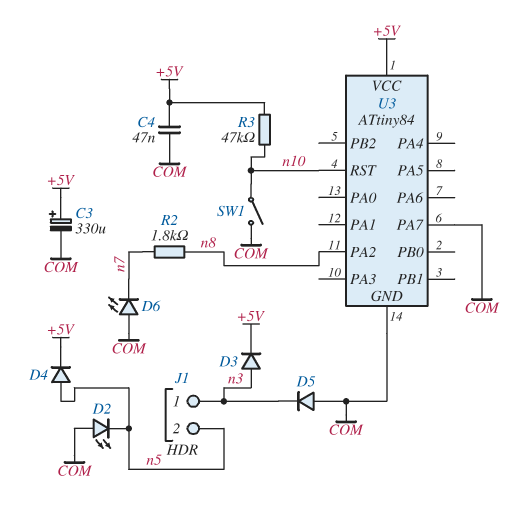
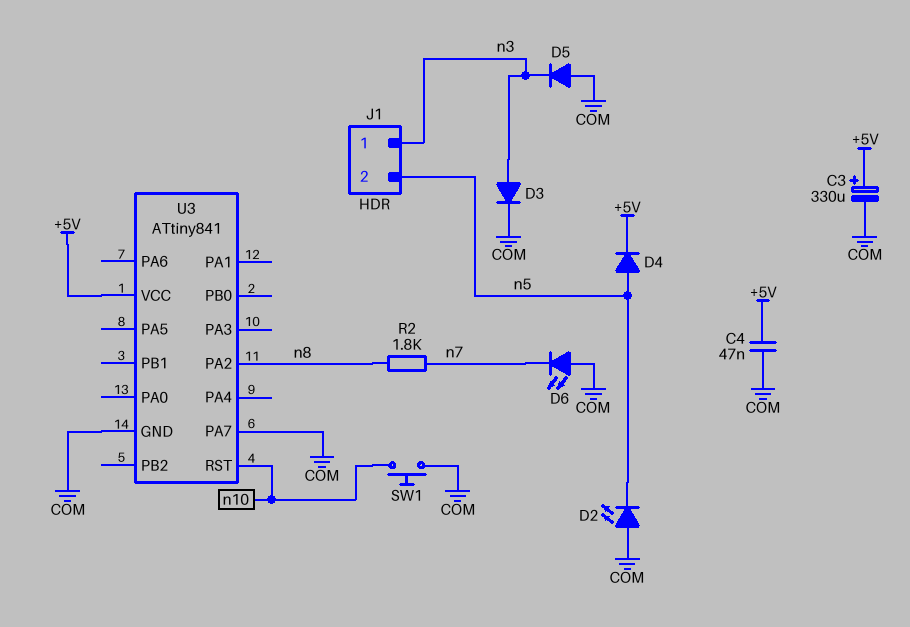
D3: diode (A n3, K +5V) -> diode (A n3, K COM)
R3: 47k (+5V, n10) -> none
SW1: switch (COM, n10) -> button (COM, n10)
U3: ATtiny84 -> ATtiny841

